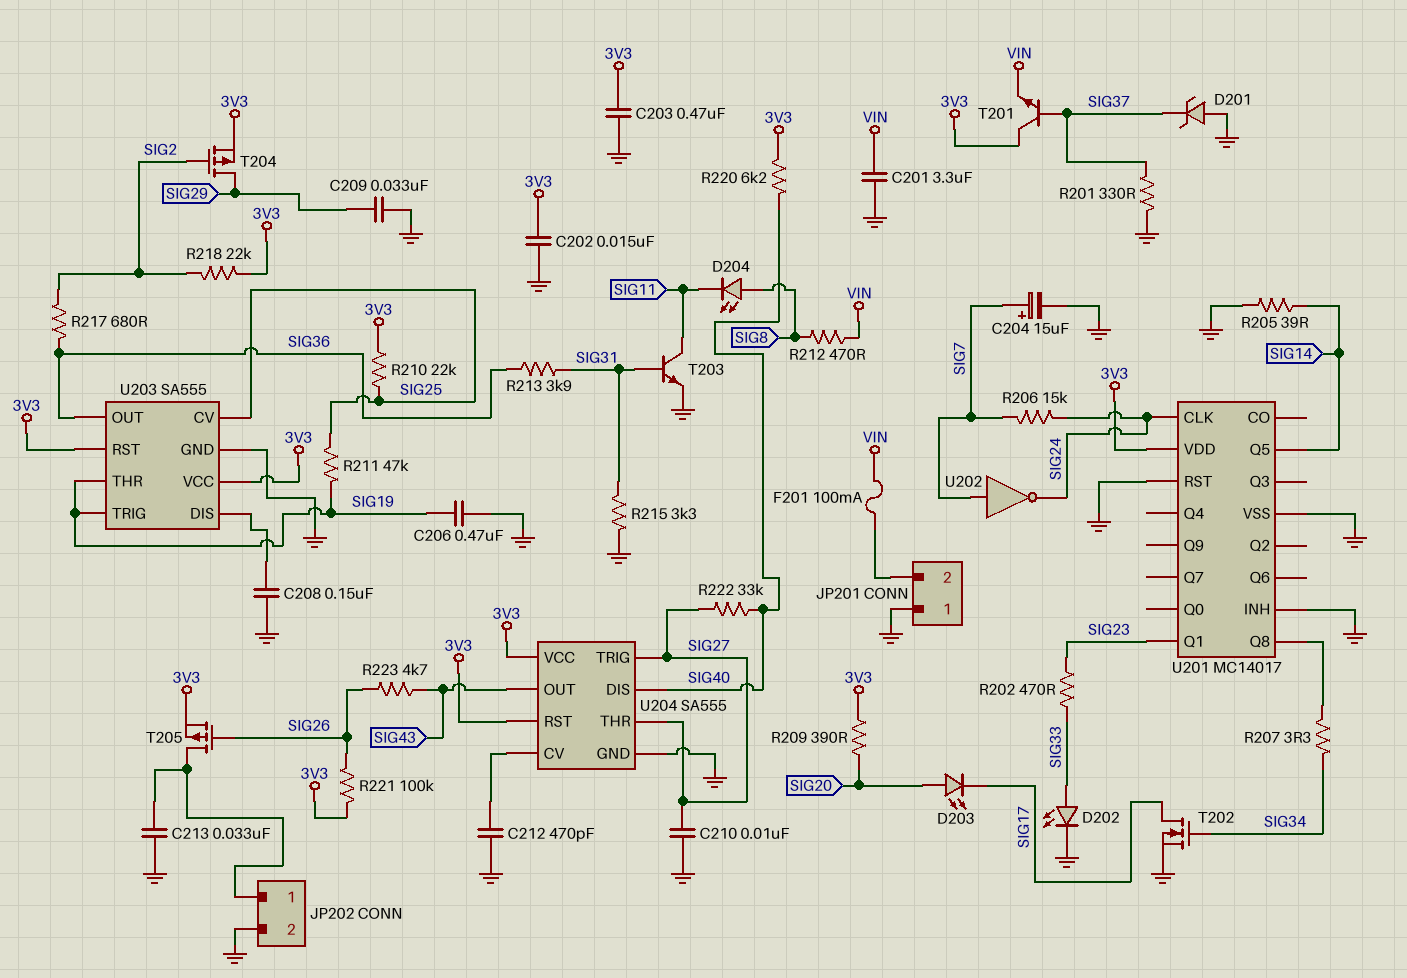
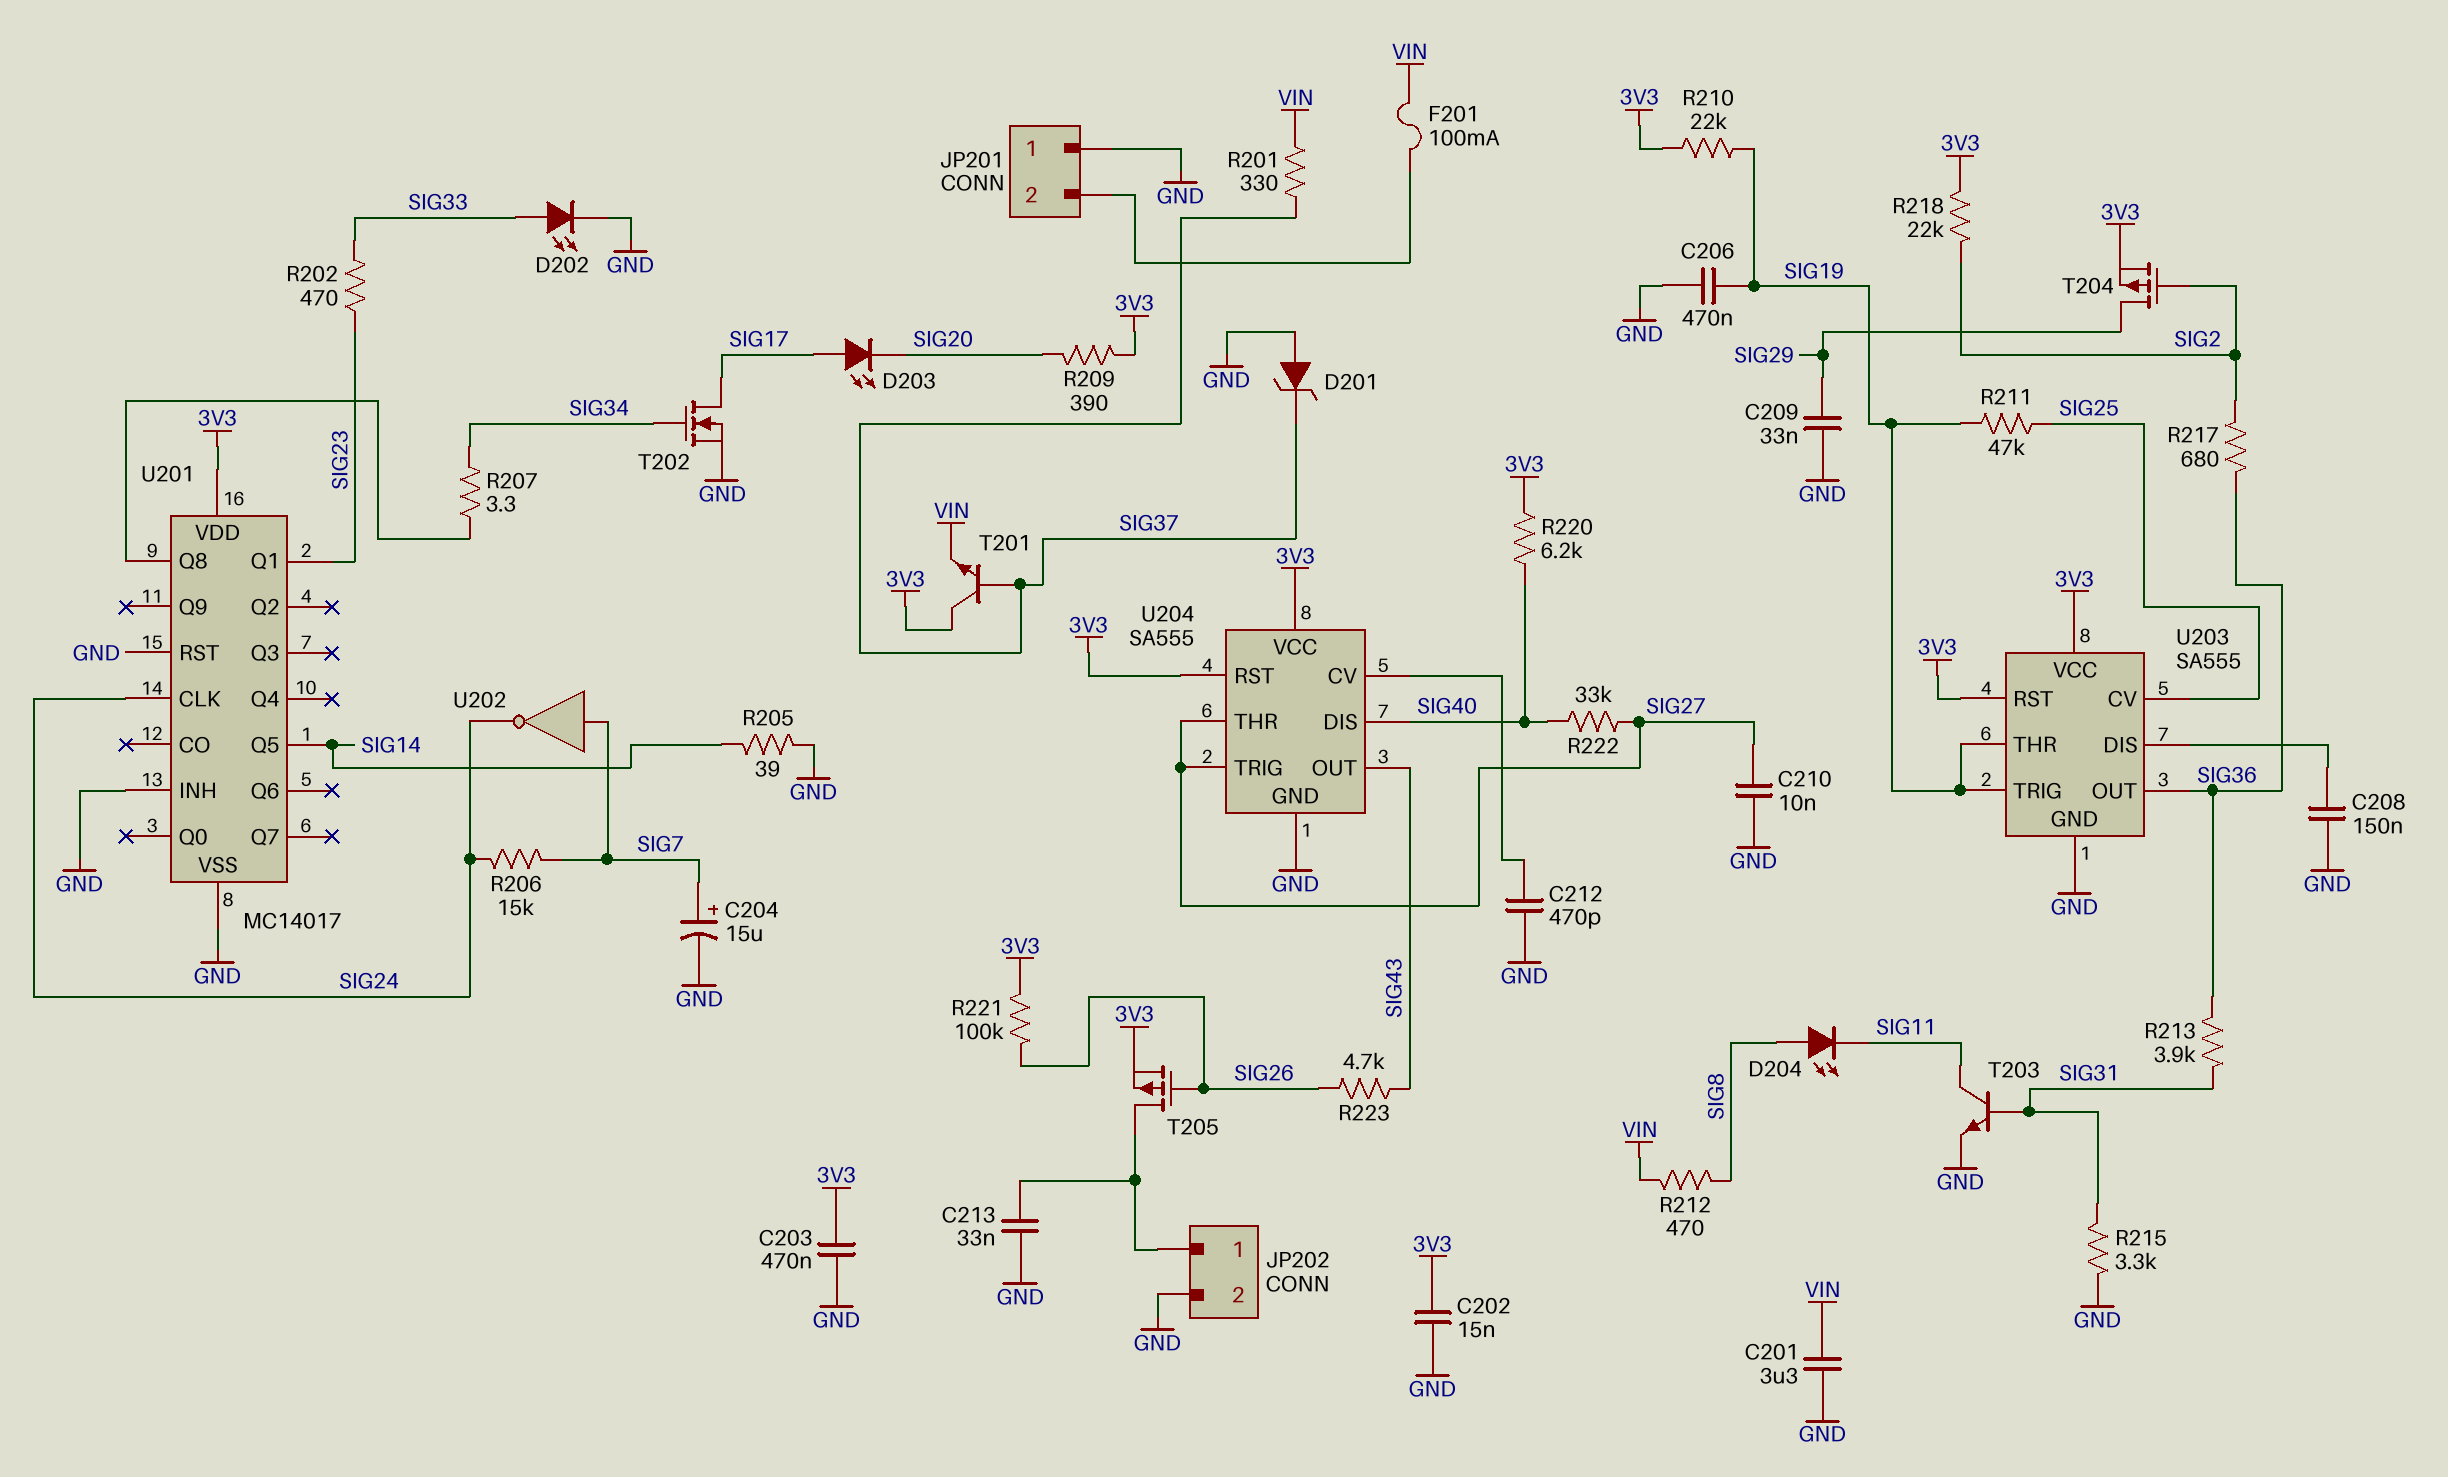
D203: LED (A SIG20, K SIG17) -> LED (A SIG17, K SIG20)
R201: 330 (GND, SIG37) -> 330 (SIG37, VIN)
R210: 22k (3V3, SIG25) -> 22k (3V3, SIG19)

